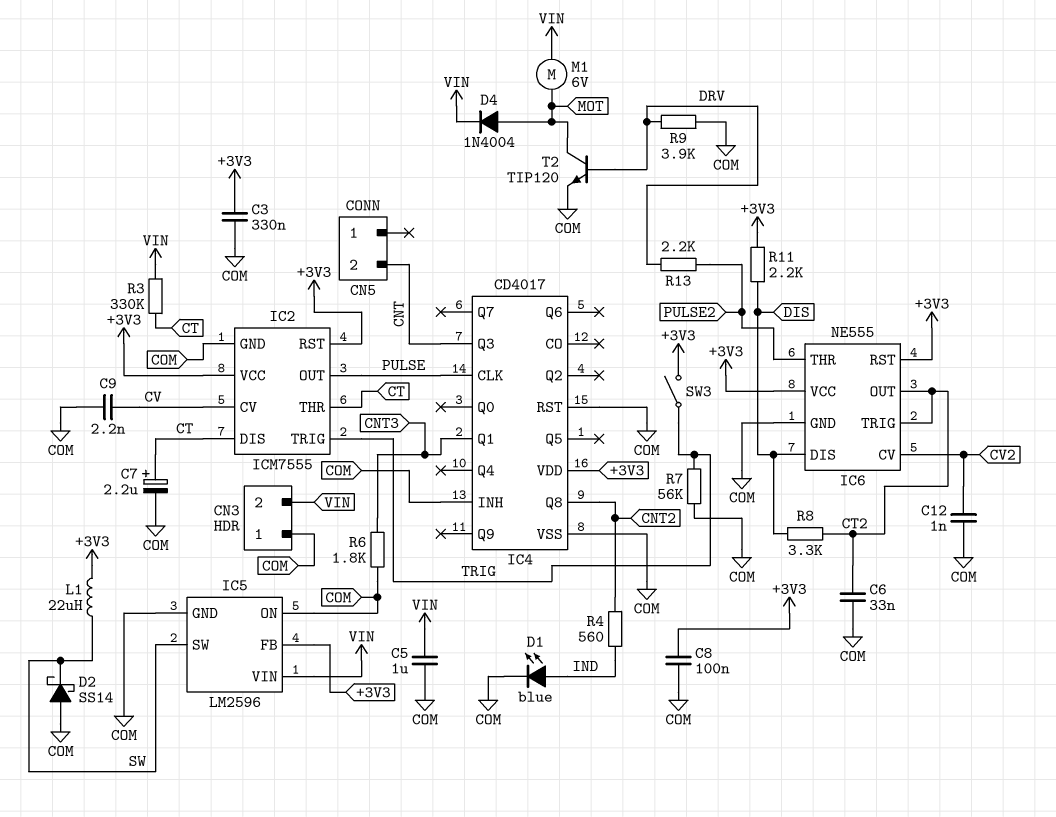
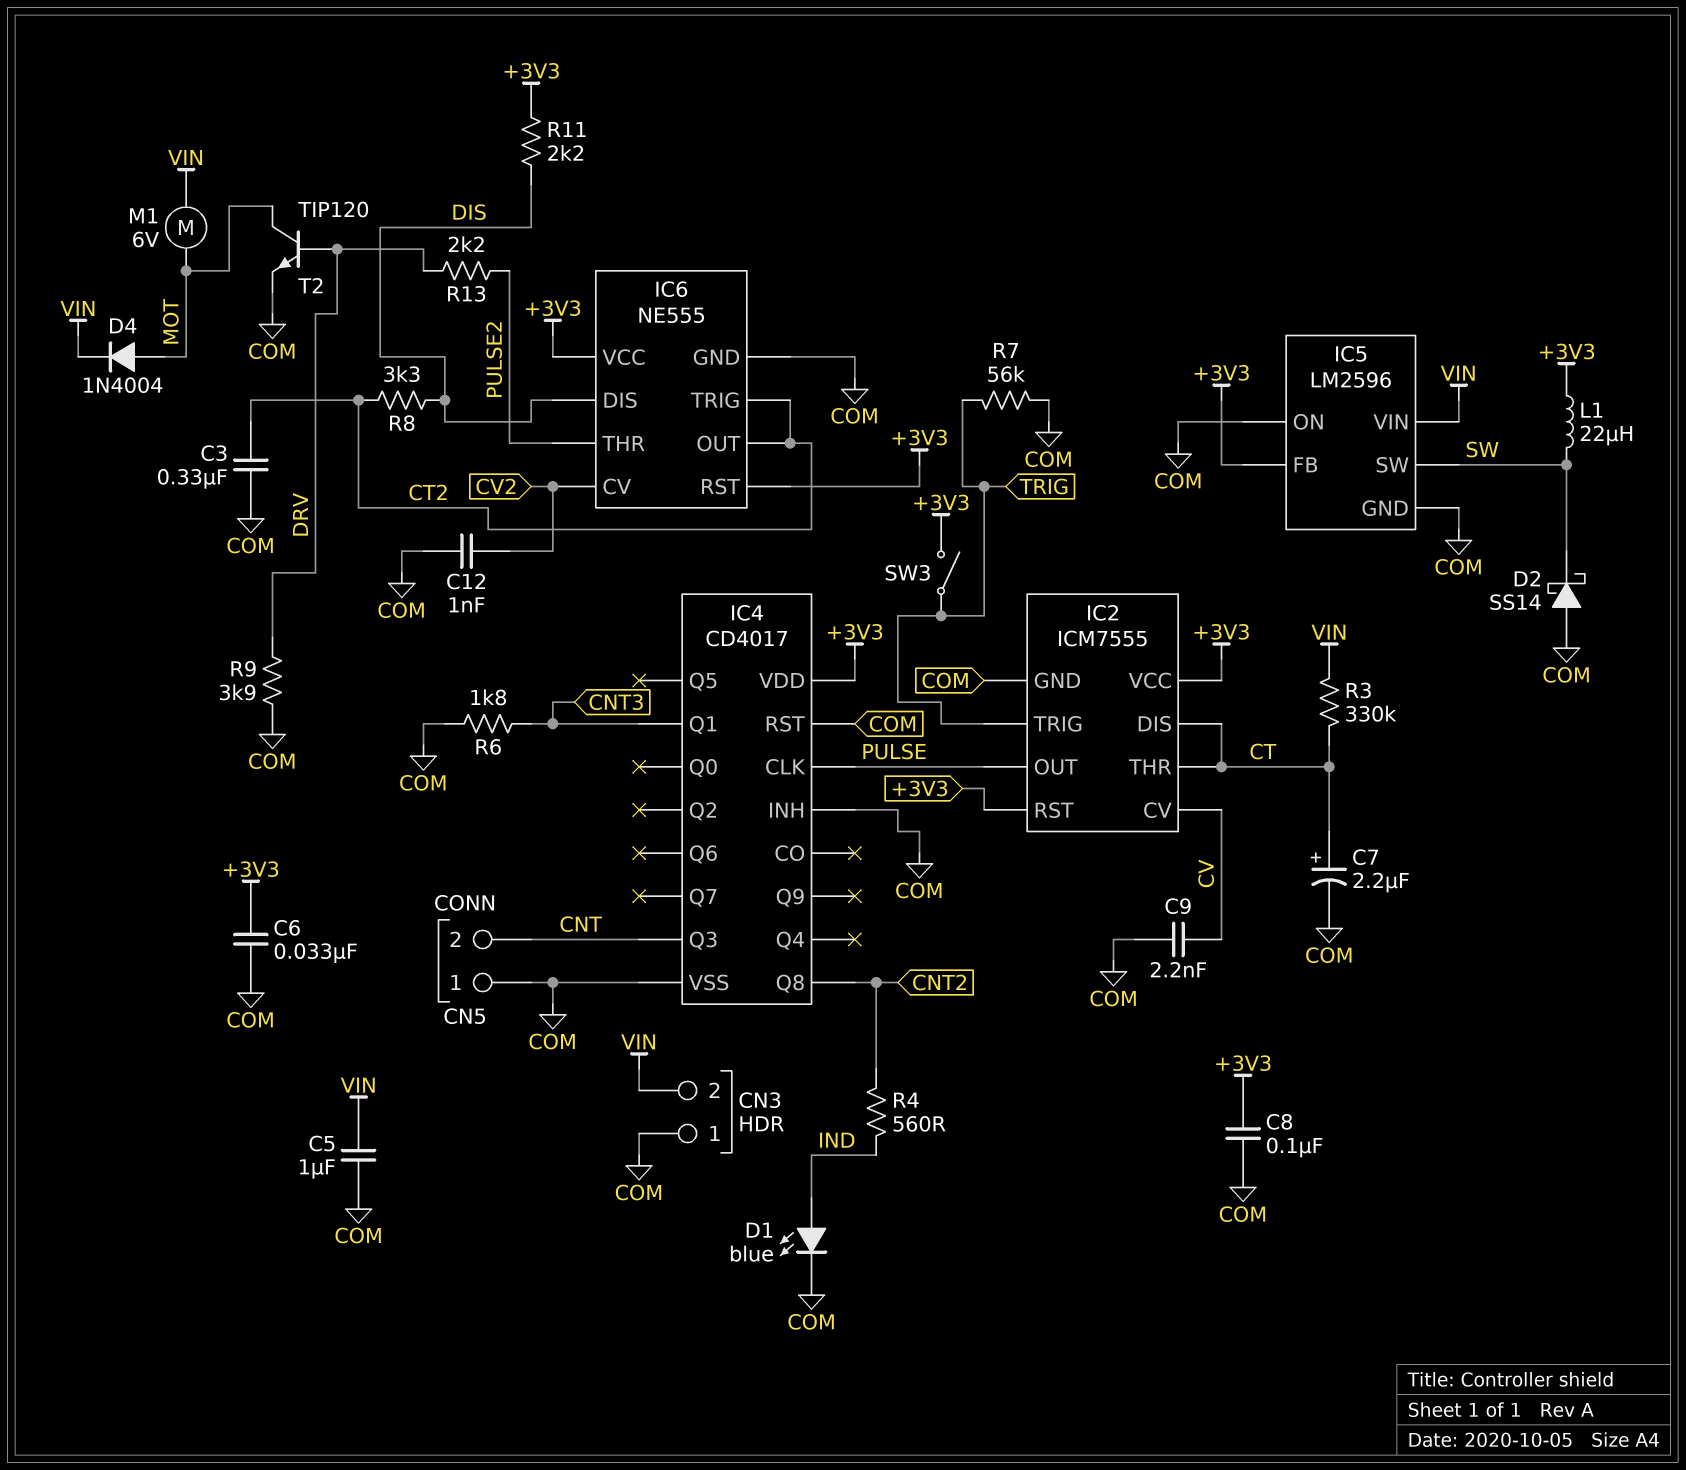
C3: 330nF (+3V3, COM) -> 330nF (COM, CT2)
C6: 33nF (COM, CT2) -> 33nF (+3V3, COM)
CN5 pin 1: none -> COM

